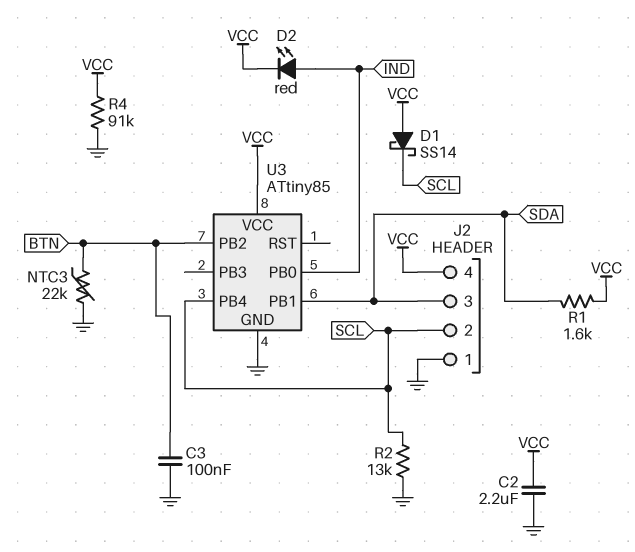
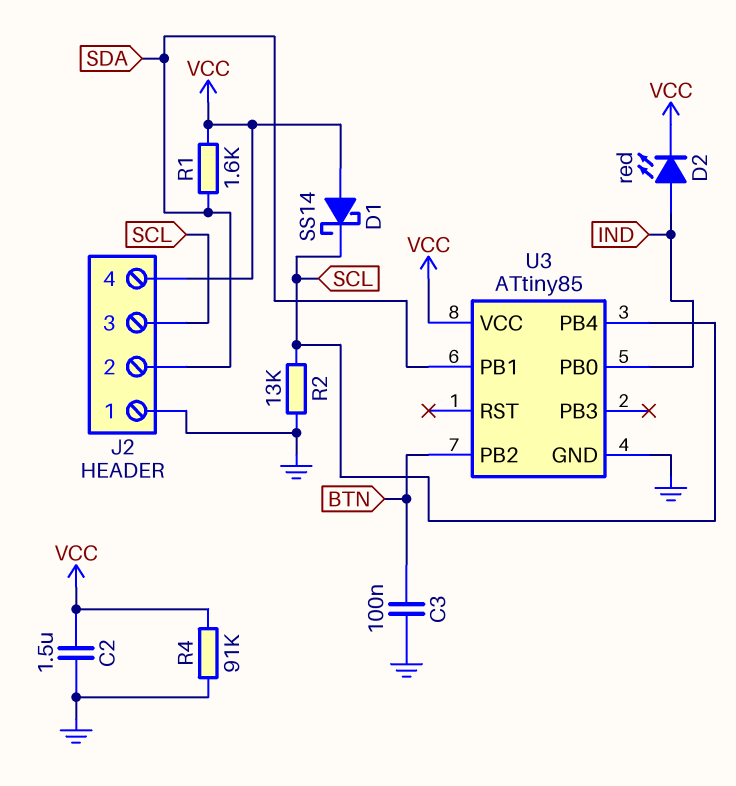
C2: 2.2uF (GND, VCC) -> 1.5uF (GND, VCC)
J2 pin 2: SCL -> SDA
J2 pin 3: SDA -> SCL
NTC3: 22k (BTN, GND) -> none

